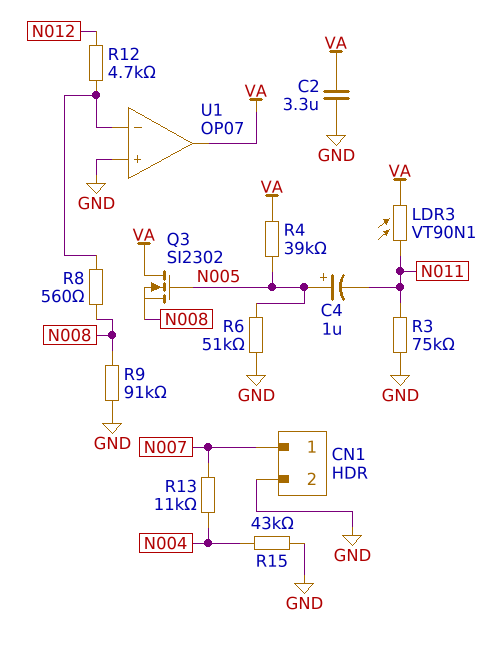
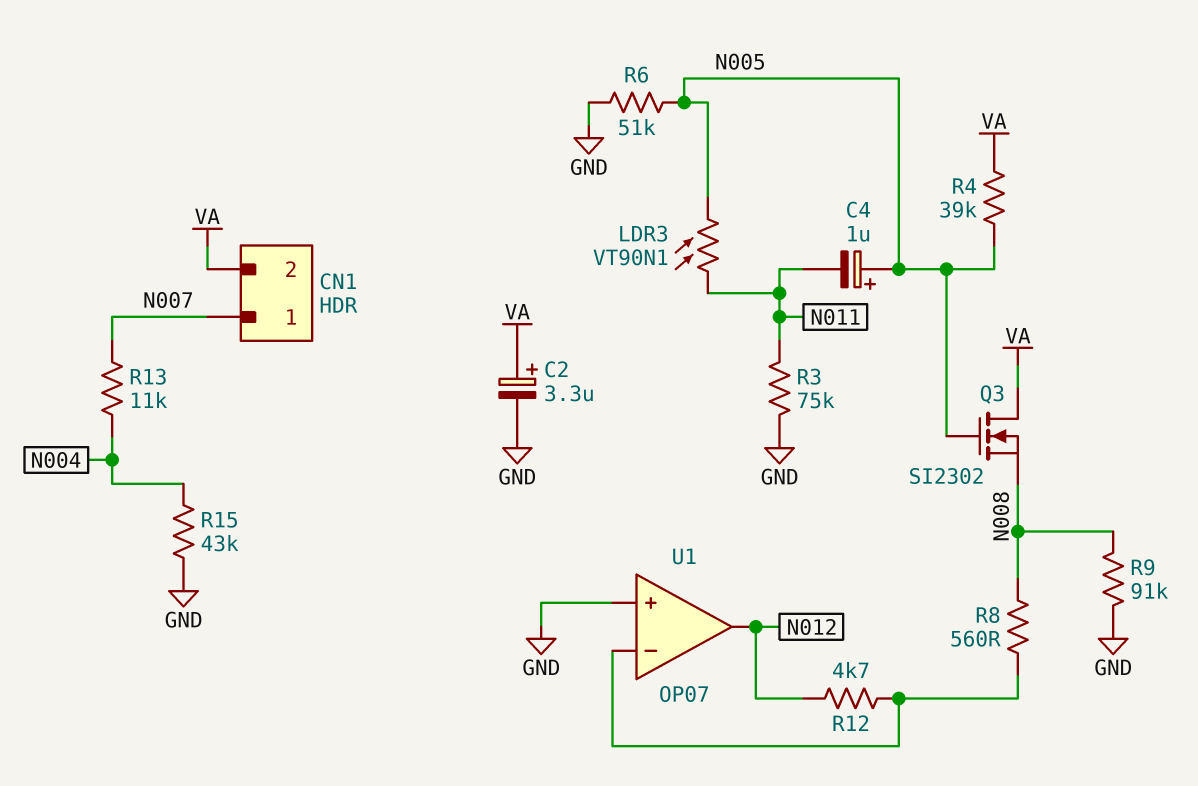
C2: 3.3uF (GND, VA) -> 3.3uF (plus VA, minus GND)
CN1 pin 2: GND -> VA
LDR3: VT90N1 (N011, VA) -> VT90N1 (N005, N011)
U1 pin out: VA -> N012

